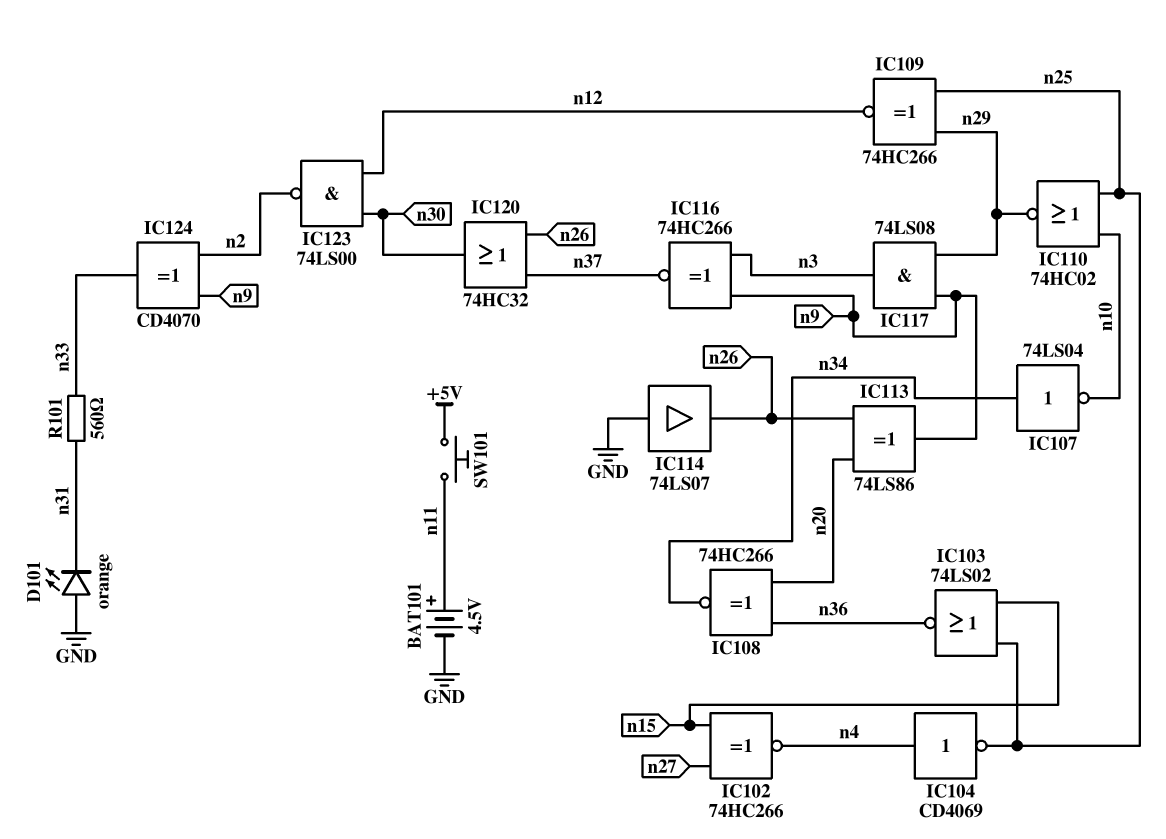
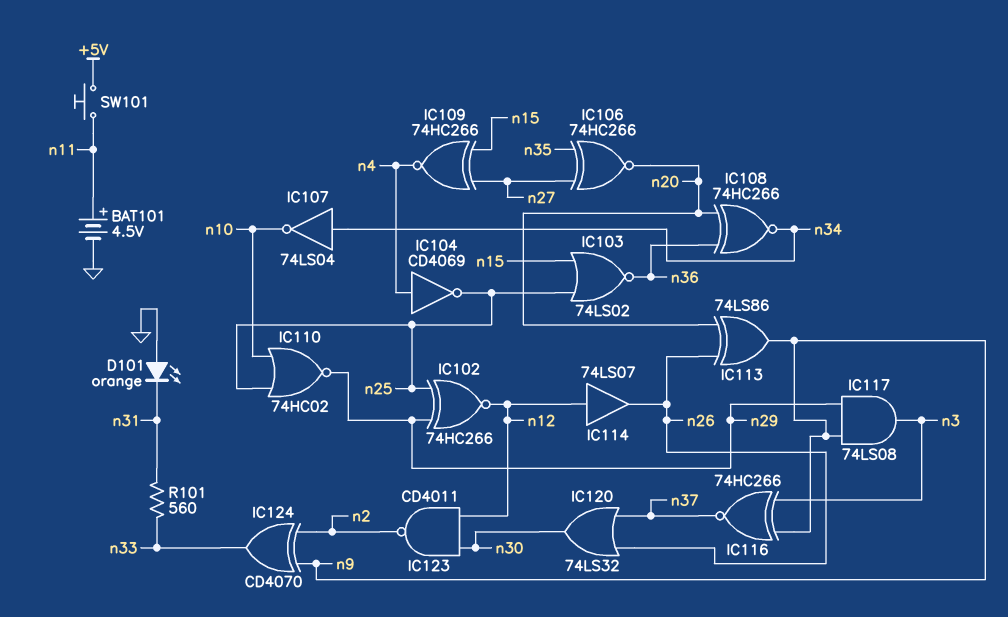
IC102: XNOR 74HC266 (in n15, in n27, out n4) -> XNOR 74HC266 (in n25, in n29, out n12)
IC106: none -> XNOR 74HC266 (in n27, in n35, out n20)
IC109: XNOR 74HC266 (in n25, in n29, out n12) -> XNOR 74HC266 (in n15, in n27, out n4)
IC114: buffer 74LS07 (in GND, out n26) -> buffer 74LS07 (in n12, out n26)
IC120: OR 74HC32 (in n26, in n37, out n30) -> OR 74LS32 (in n26, in n37, out n30)
IC123: NAND 74LS00 (in n12, in n30, out n2) -> NAND CD4011 (in n12, in n30, out n2)

